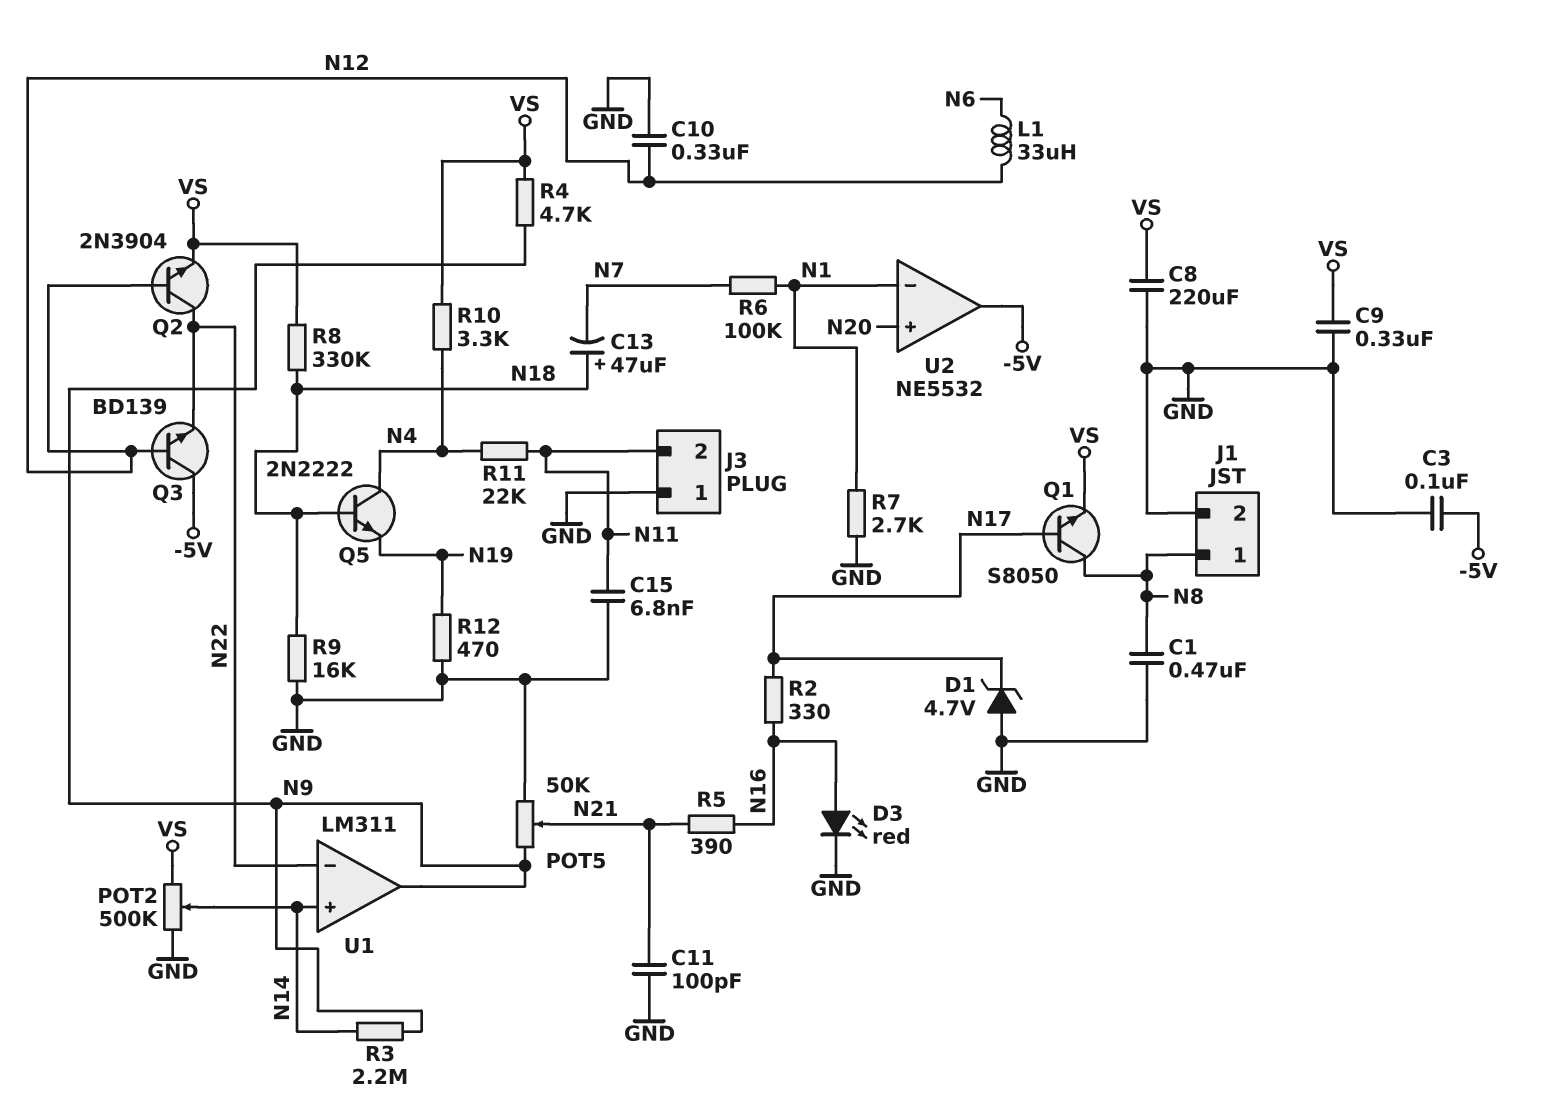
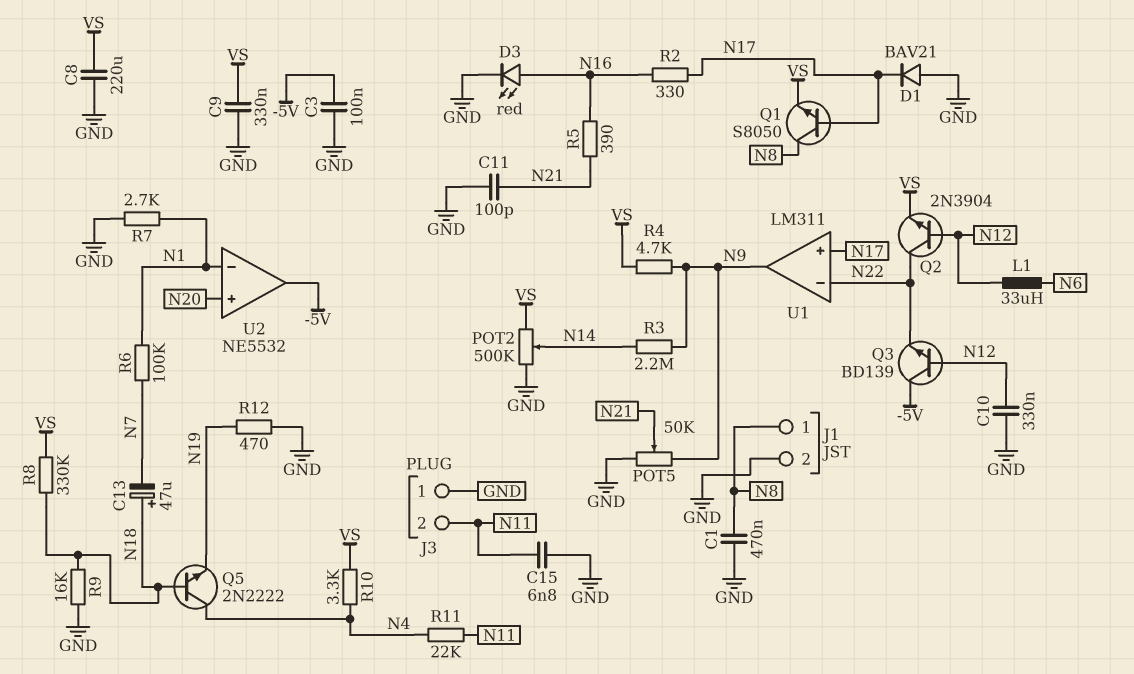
D1: zener 4.7V (A GND, K N17) -> diode BAV21 (A GND, K N17)
U1 pin in+: N14 -> N17

